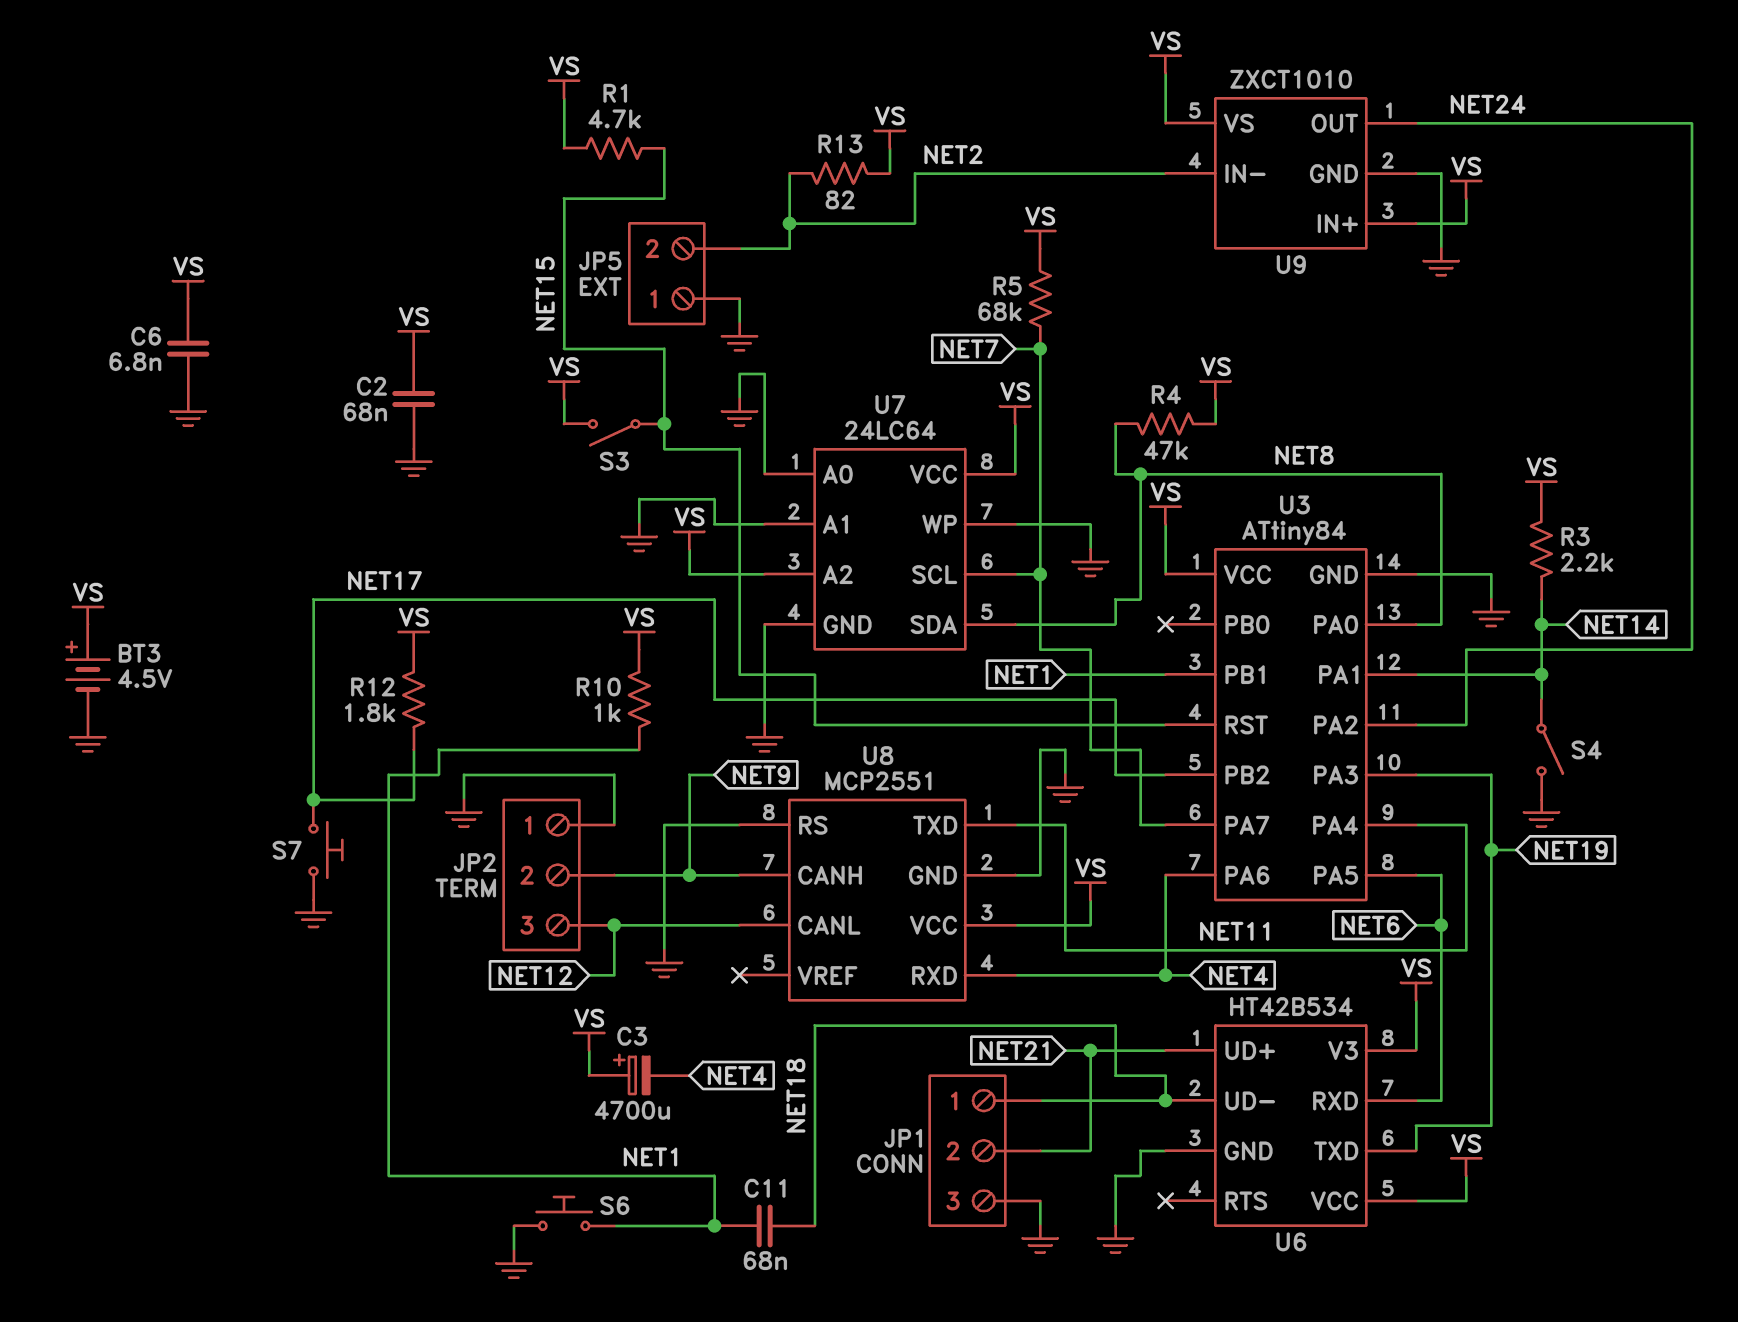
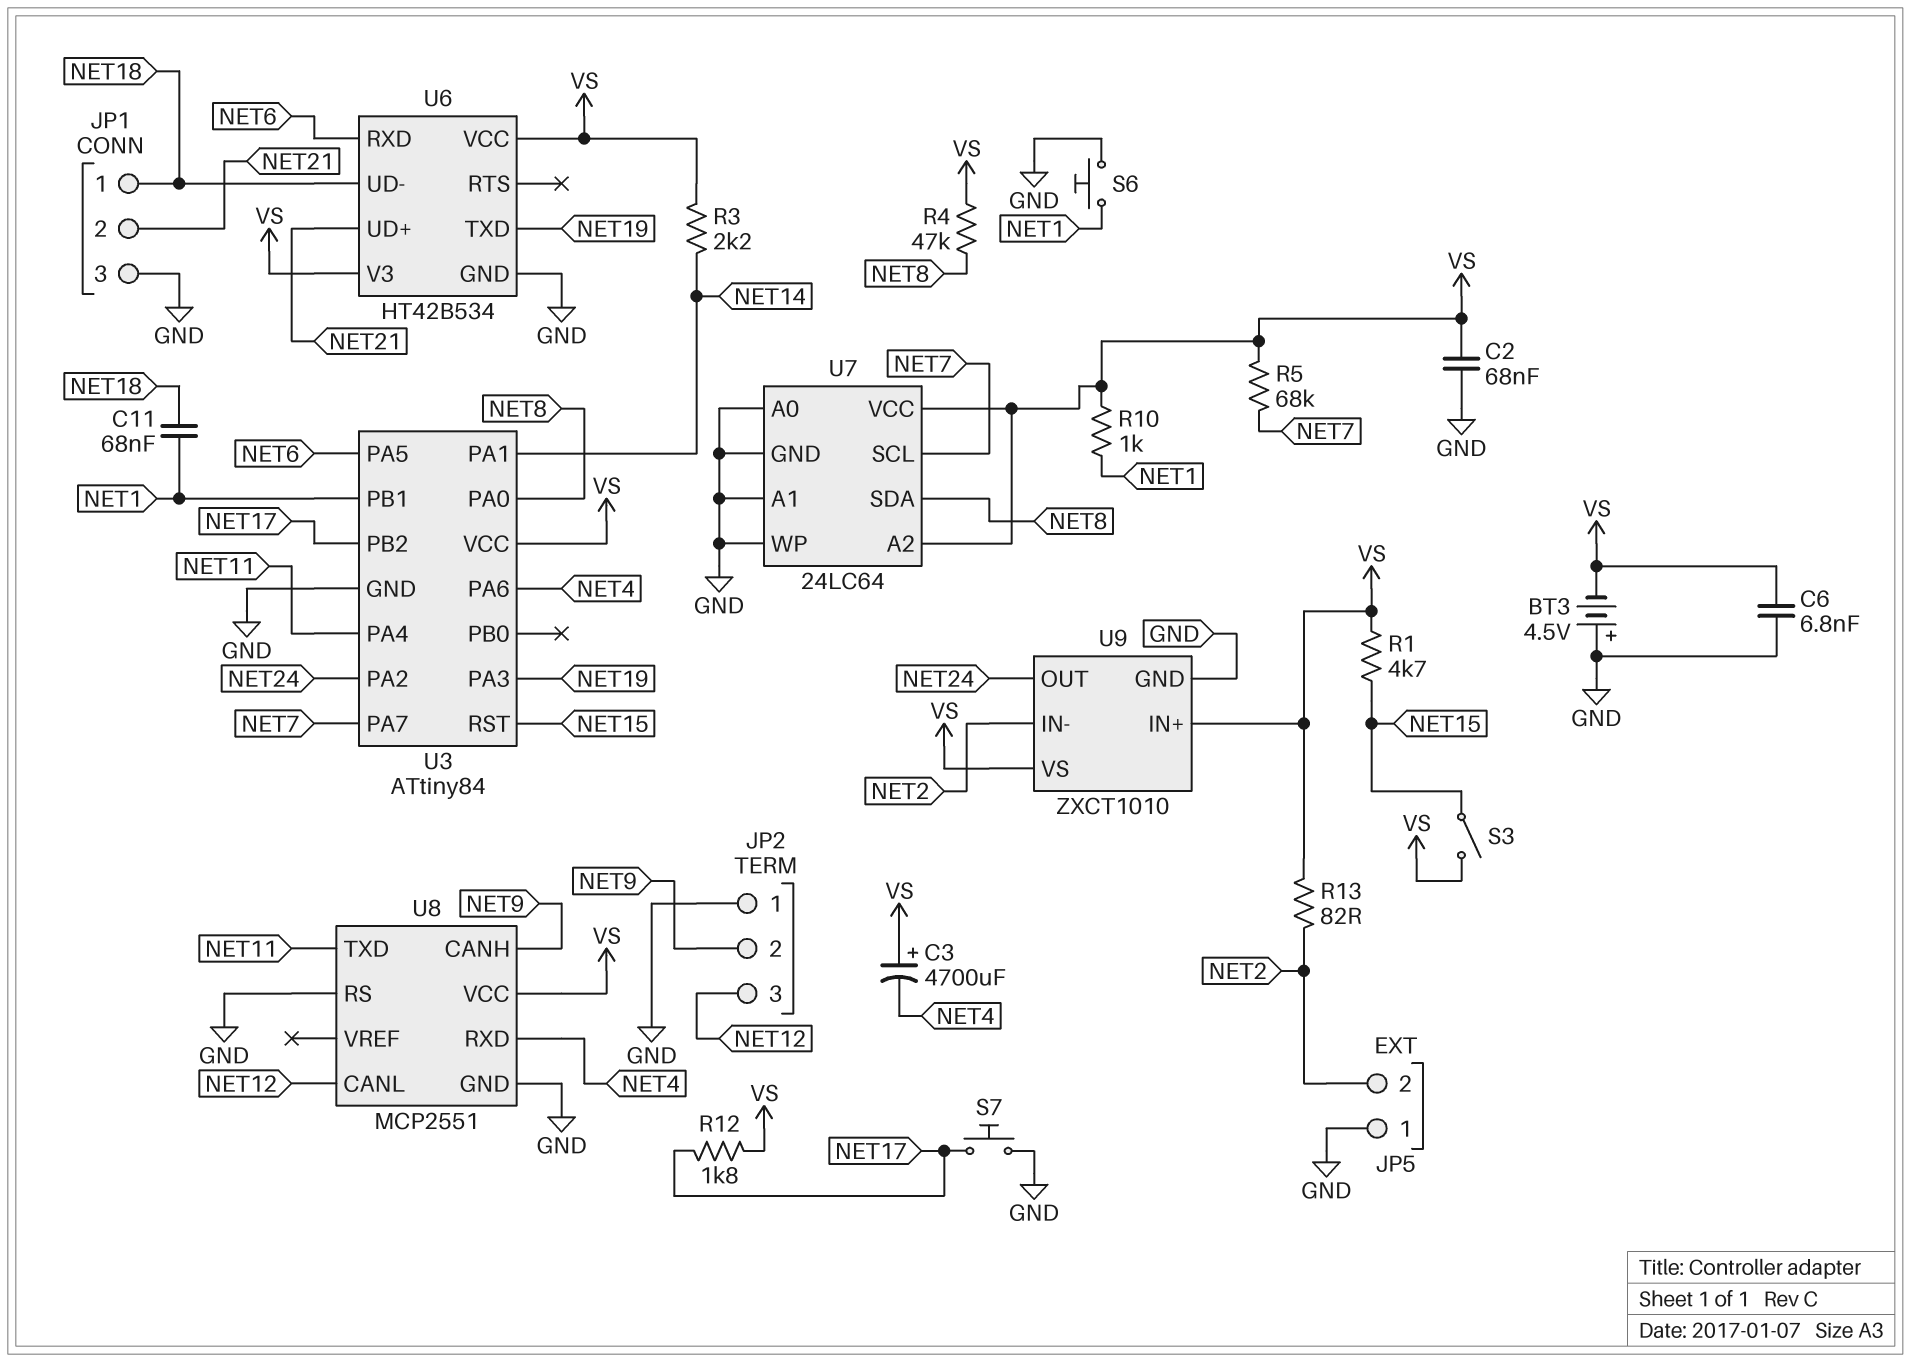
BT3: 4.5V (plus VS, minus GND) -> 4.5V (plus GND, minus VS)
S4: switch (GND, NET14) -> none

